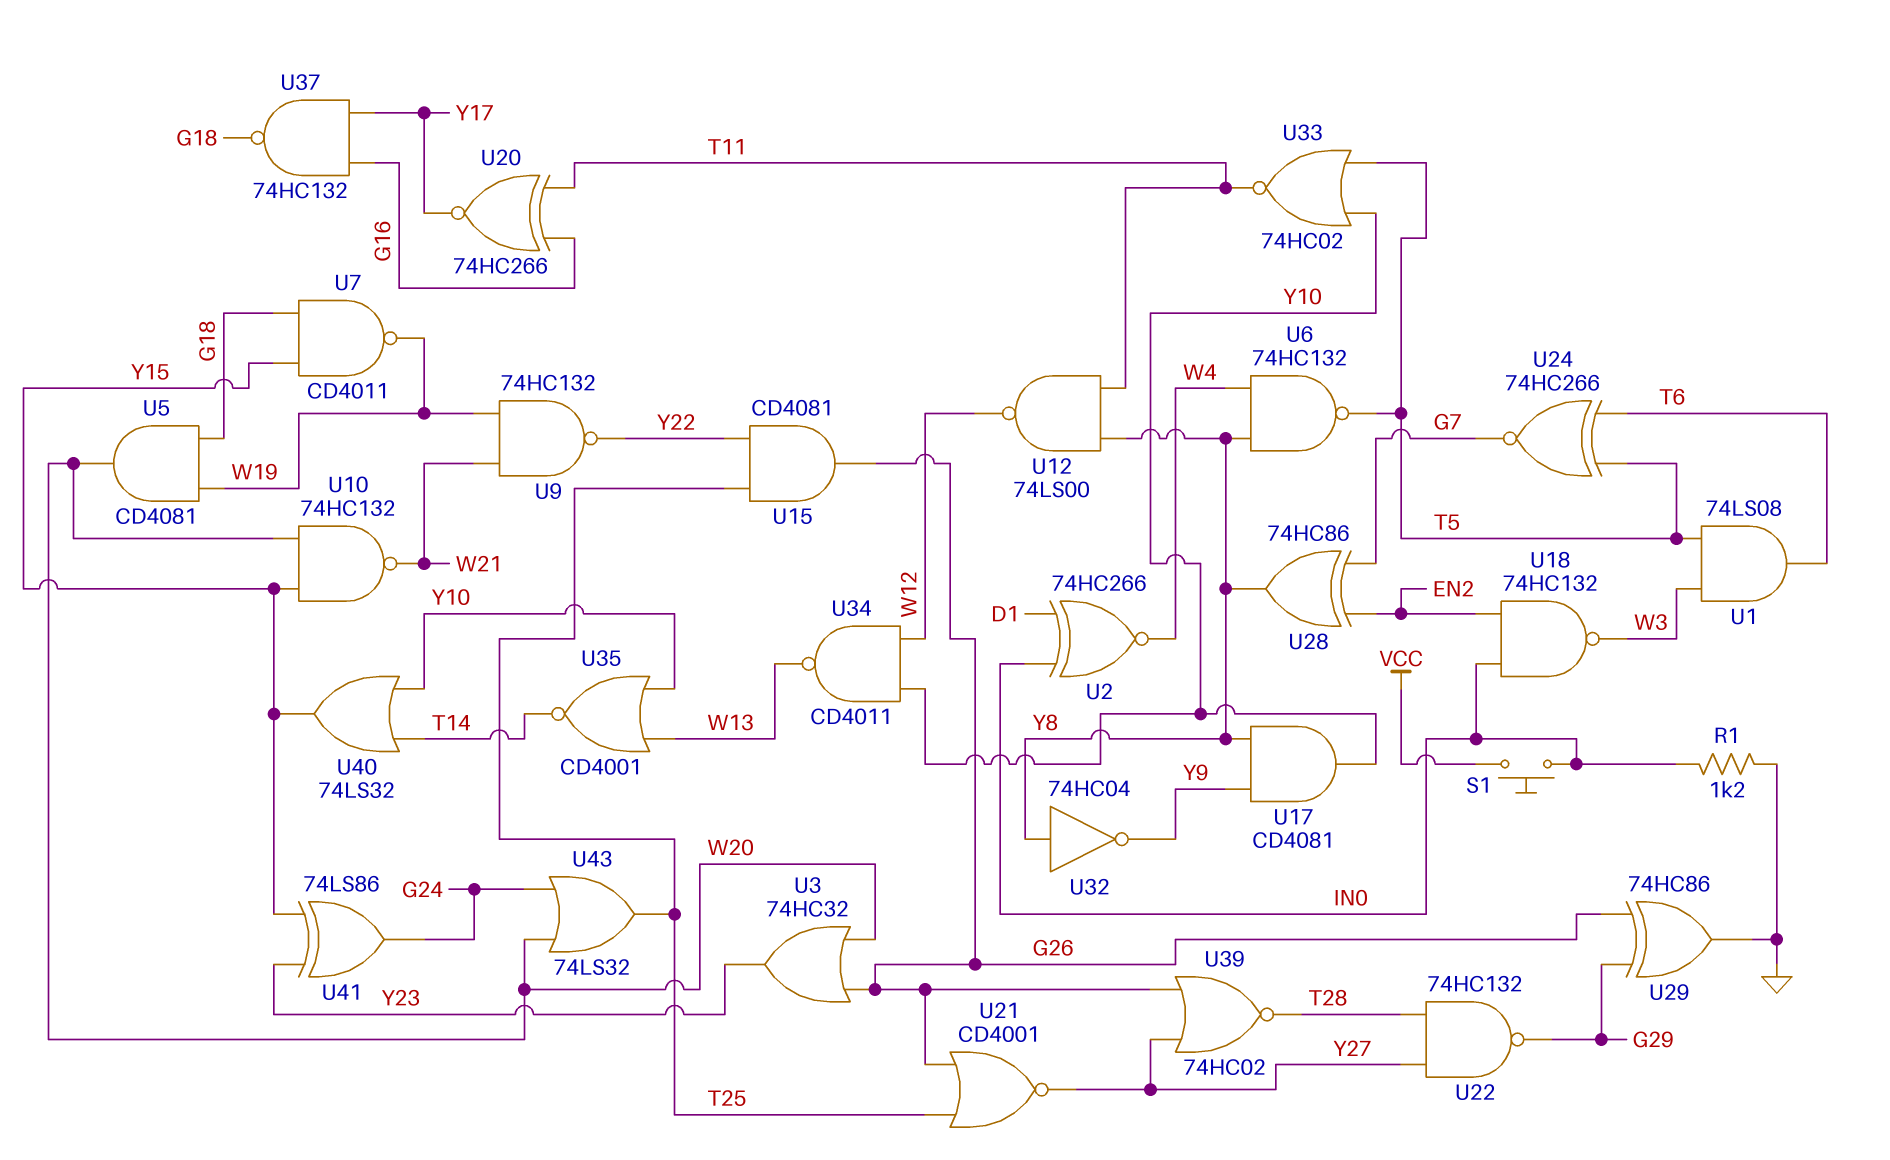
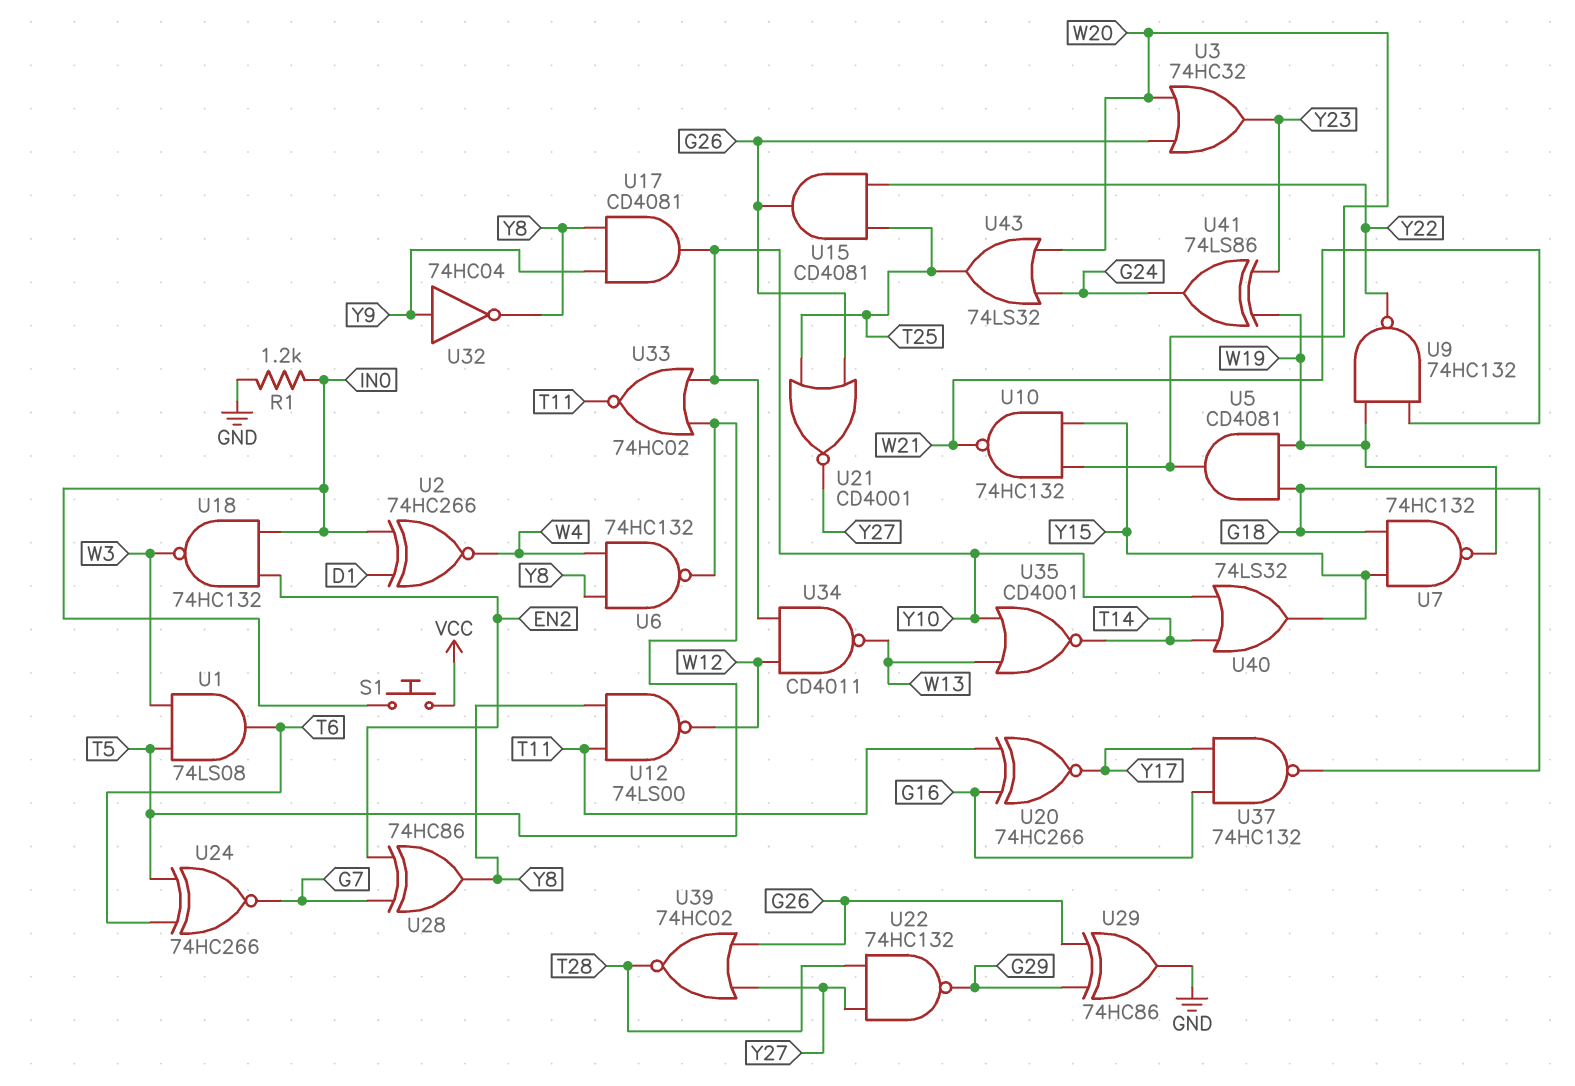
U7: NAND CD4011 (in G18, in Y15, out W19) -> NAND 74HC132 (in G18, in Y15, out W19)
U32: NOT 74HC04 (in Y8, out Y9) -> NOT 74HC04 (in Y9, out Y8)
U41: XOR 74LS86 (in Y15, in Y23, out G24) -> XOR 74LS86 (in W19, in Y23, out G24)

